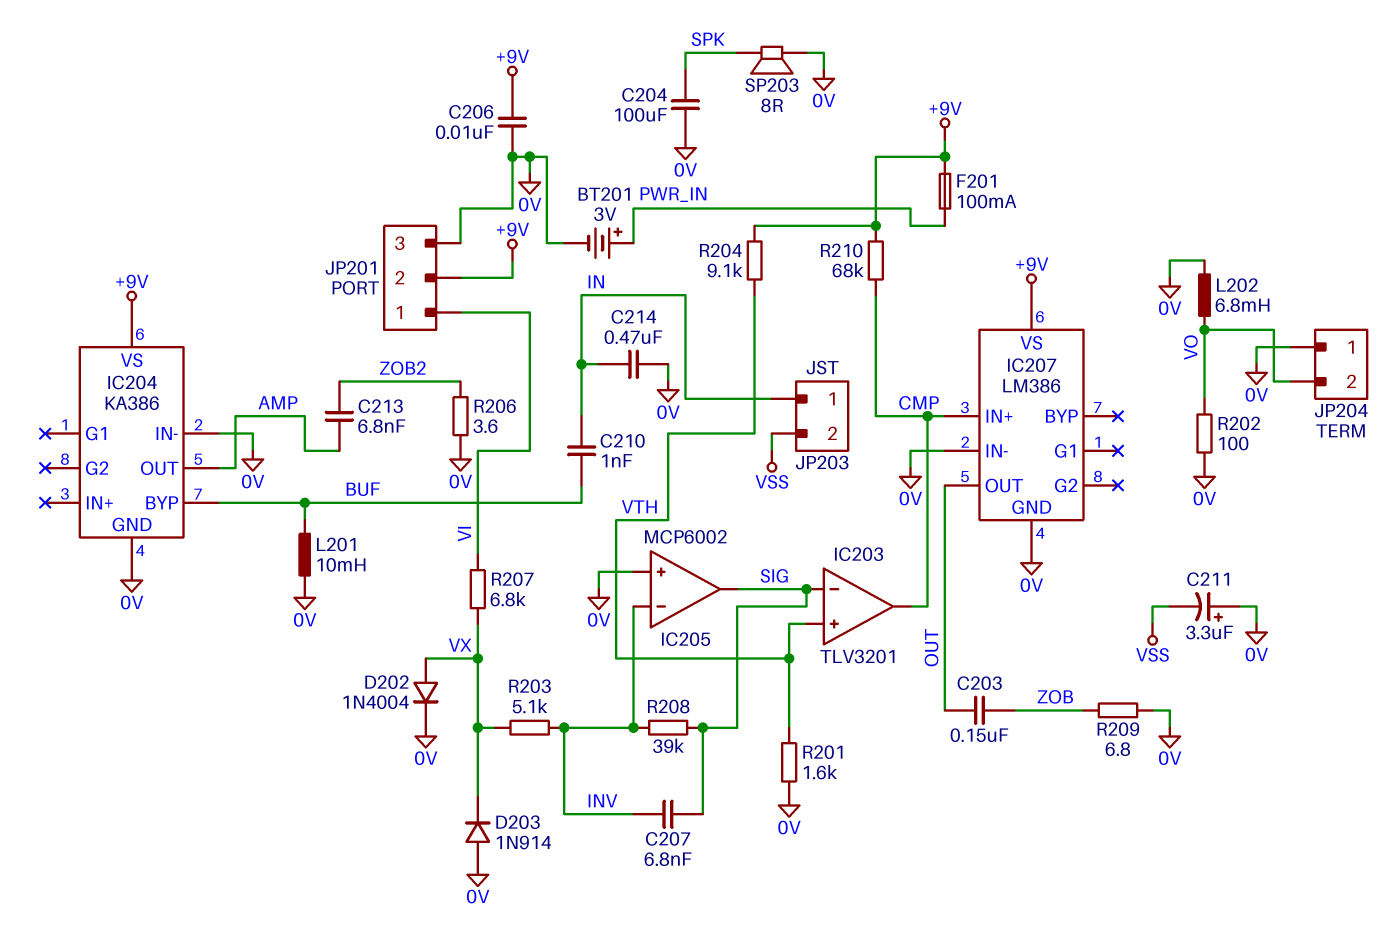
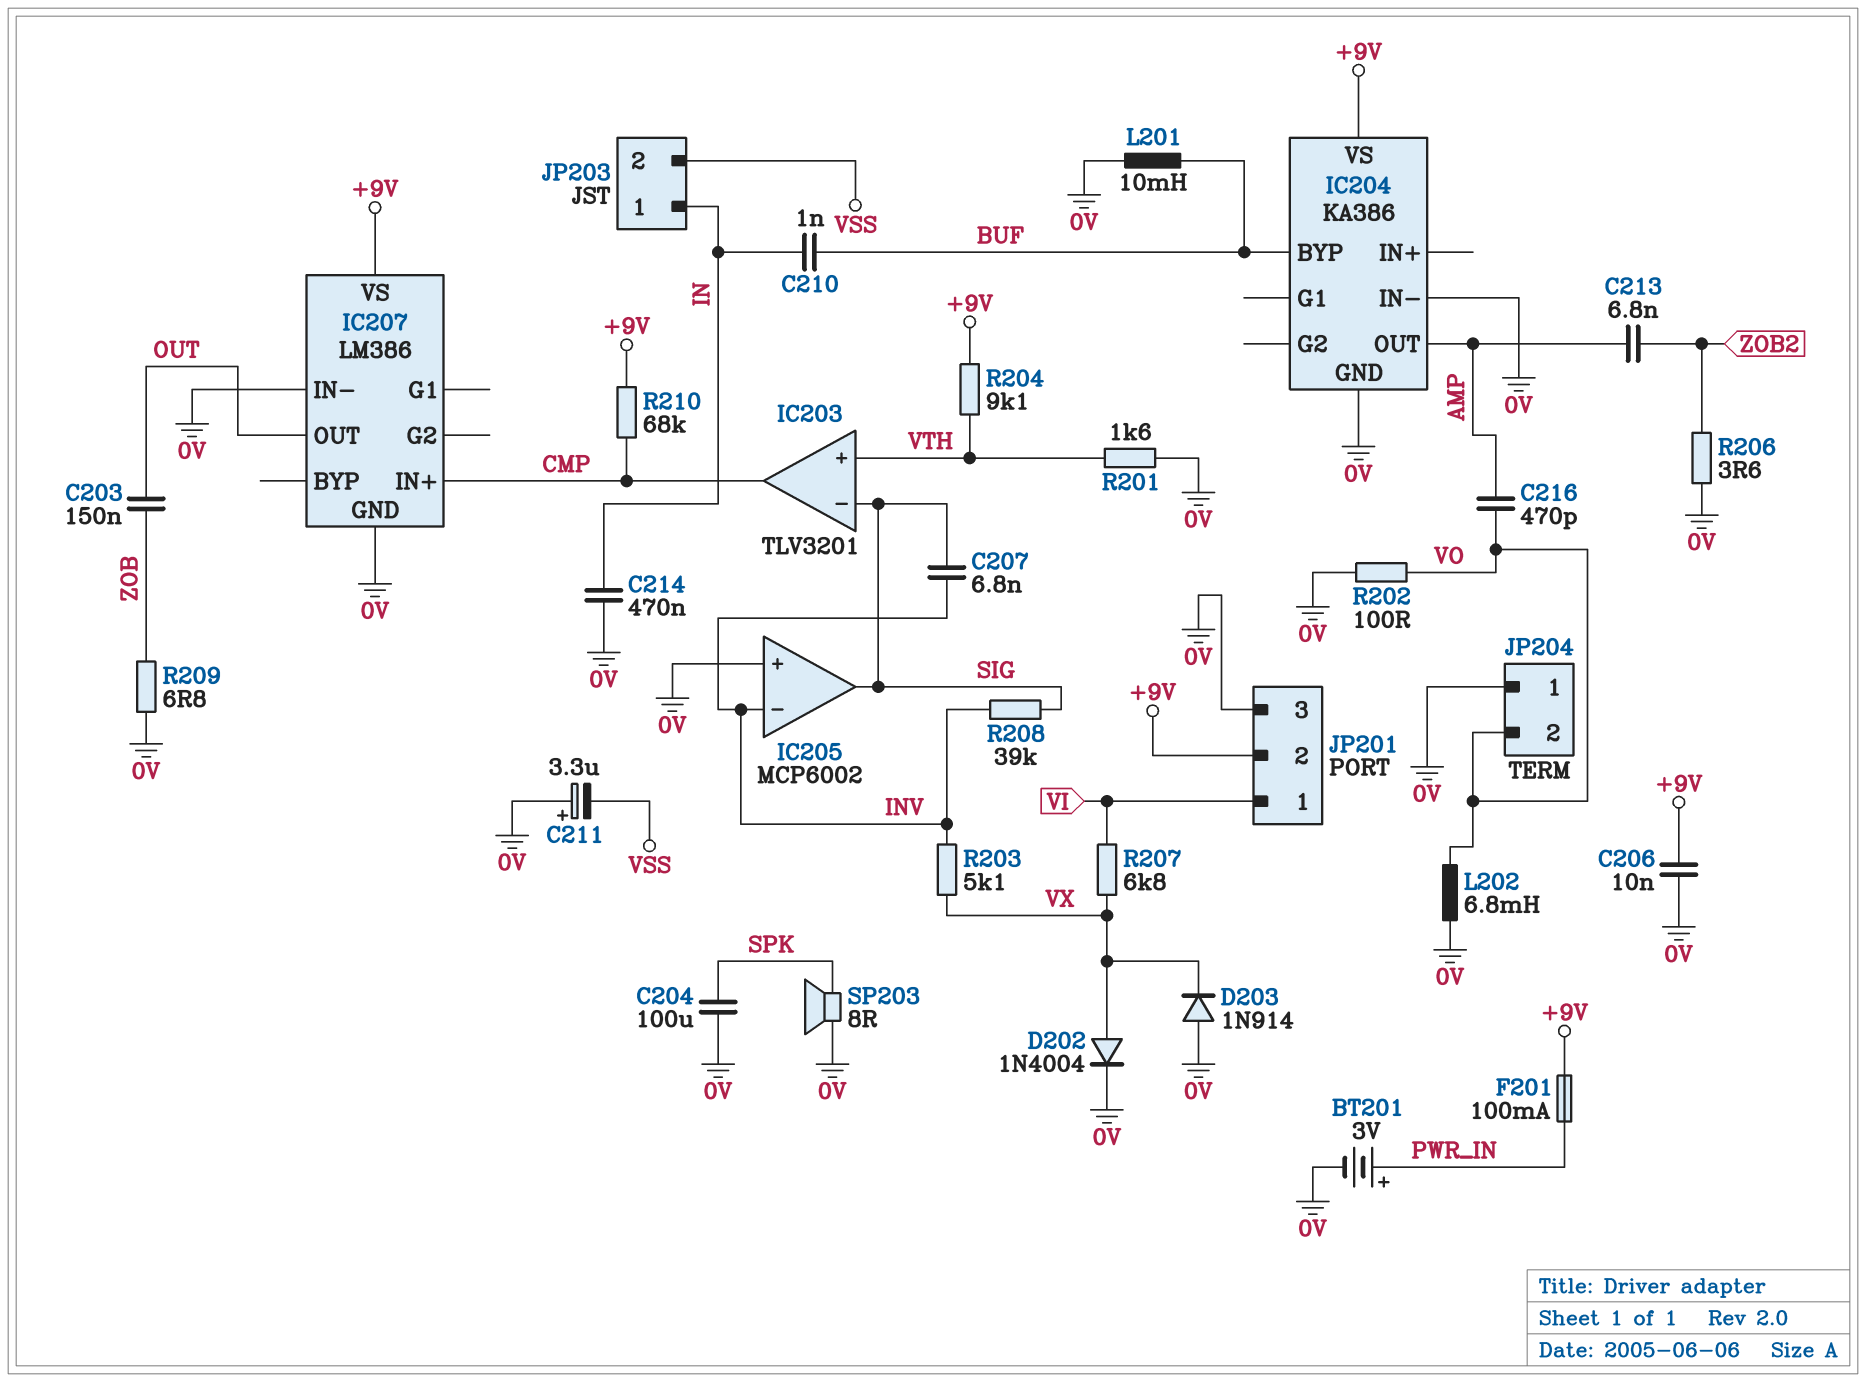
C216: none -> 470pF (AMP, VO)

